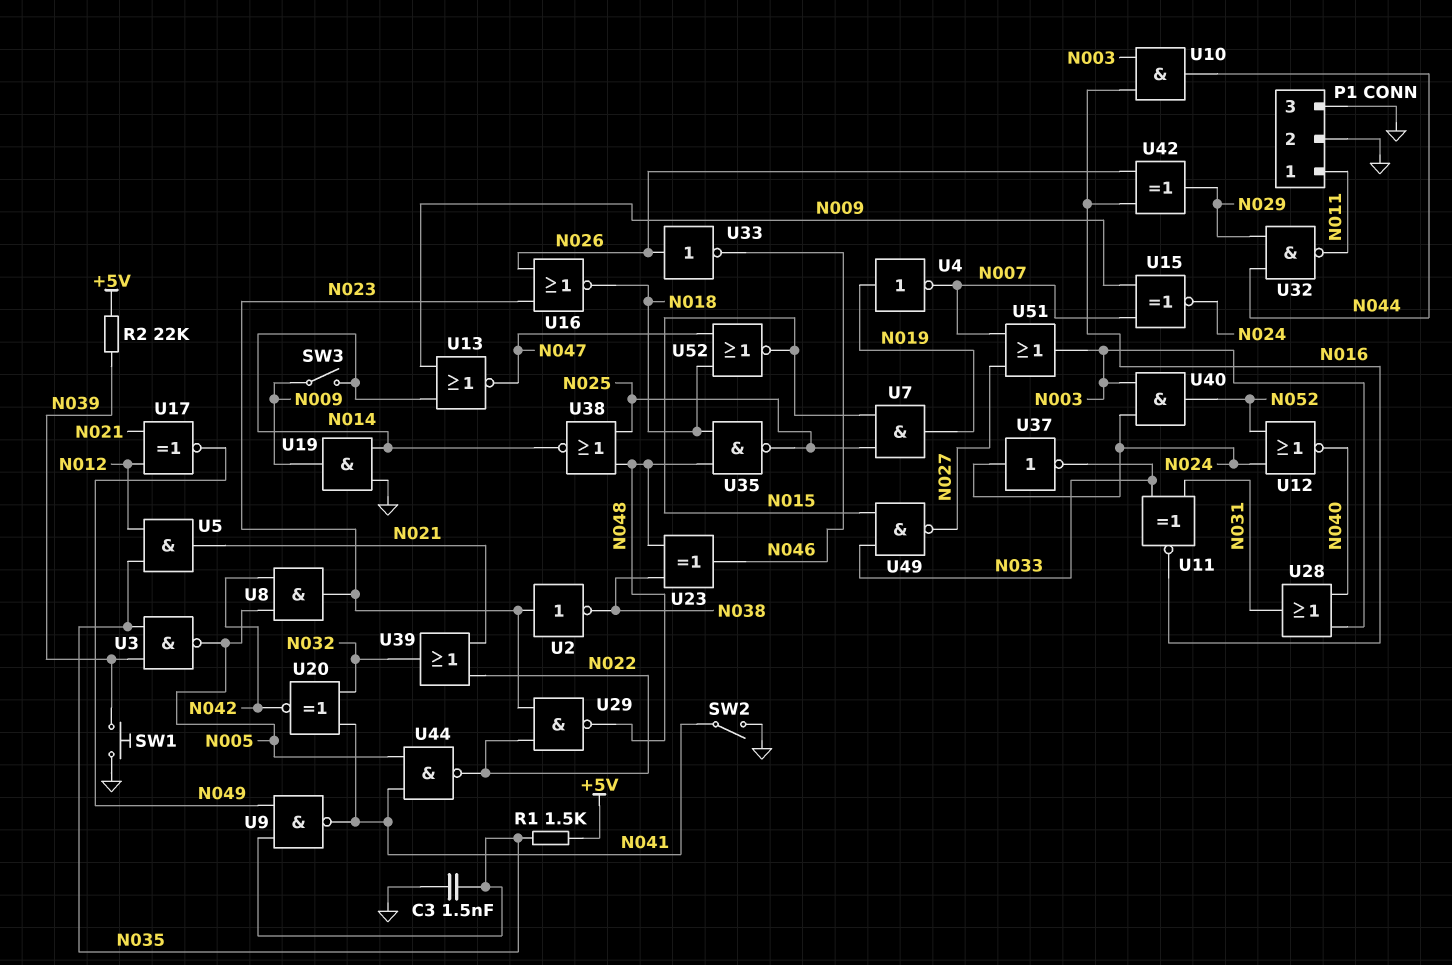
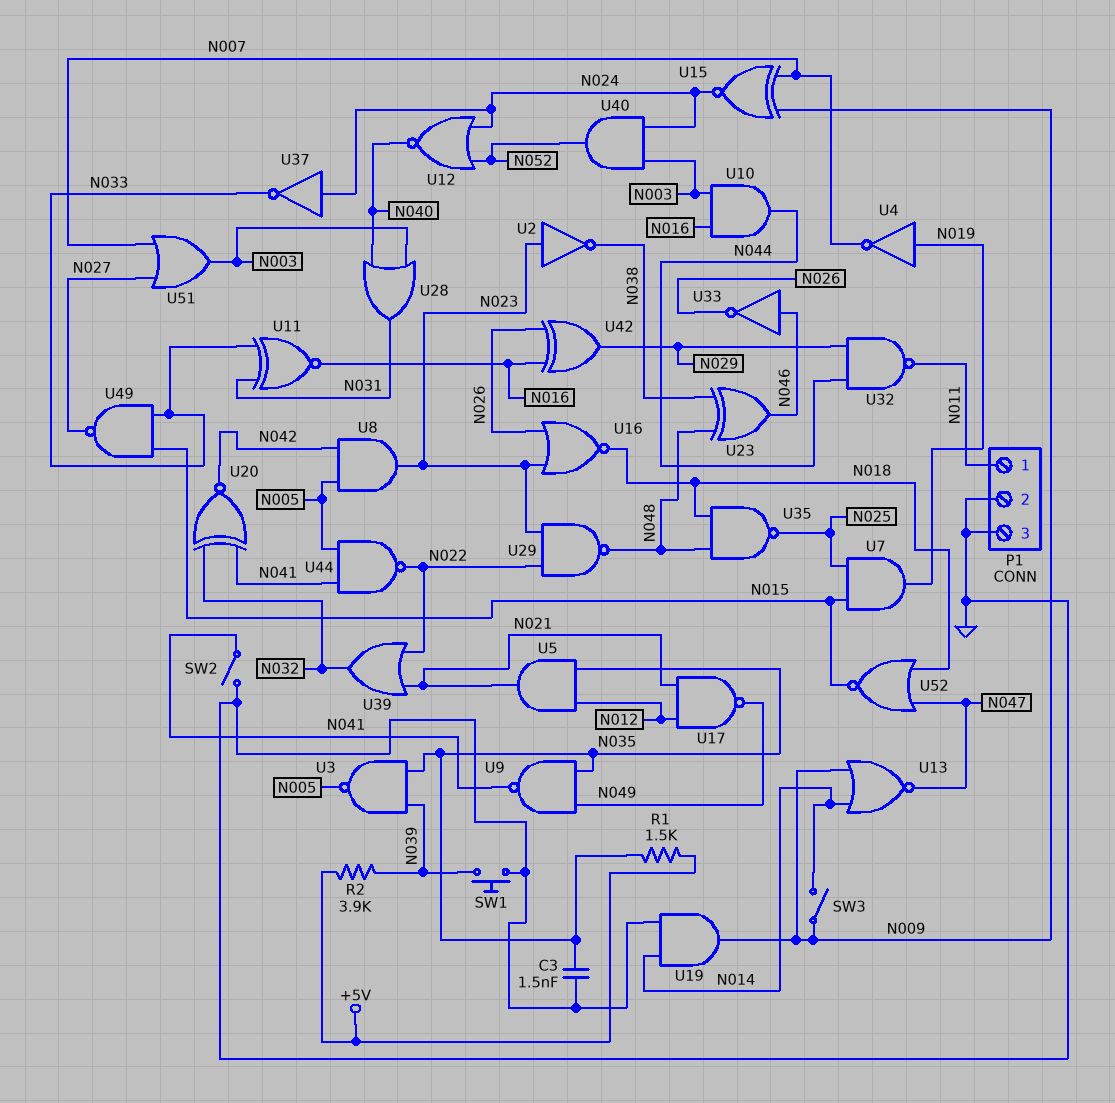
R2: 22k (+5V, N039) -> 3.9k (+5V, N039)
U17: XNOR (in N012, in N021, out N049) -> NAND (in N012, in N021, out N049)
U33: NOT (in N026, out N046) -> NOT (in N046, out N026)
U38: NOR (in N025, in N048, out N014) -> none

